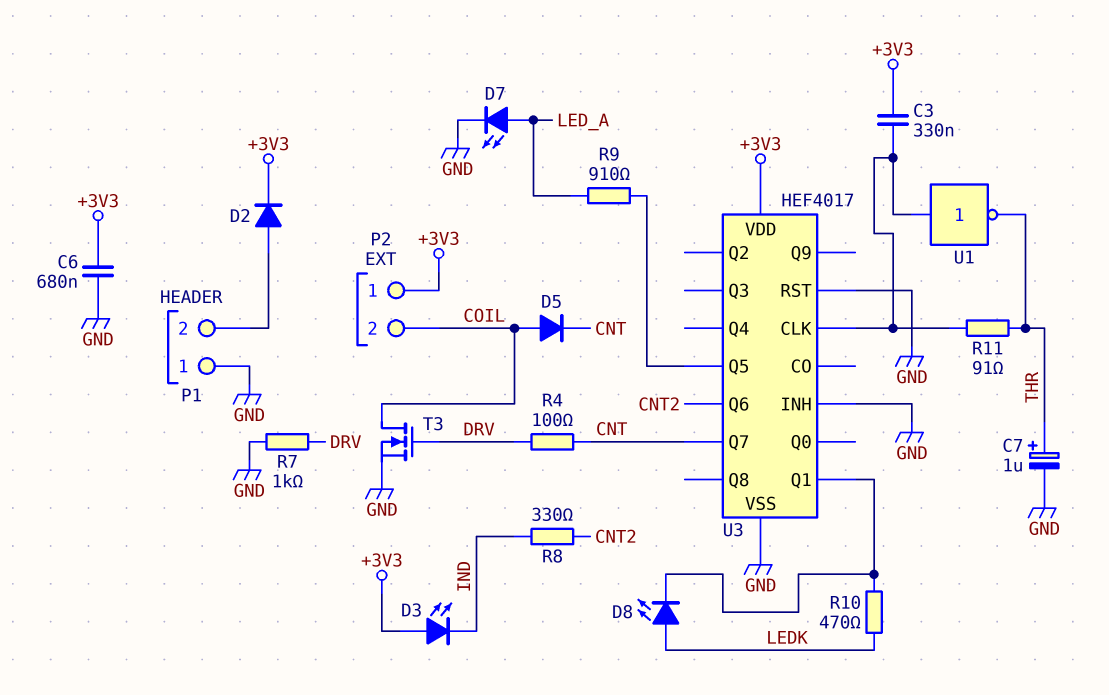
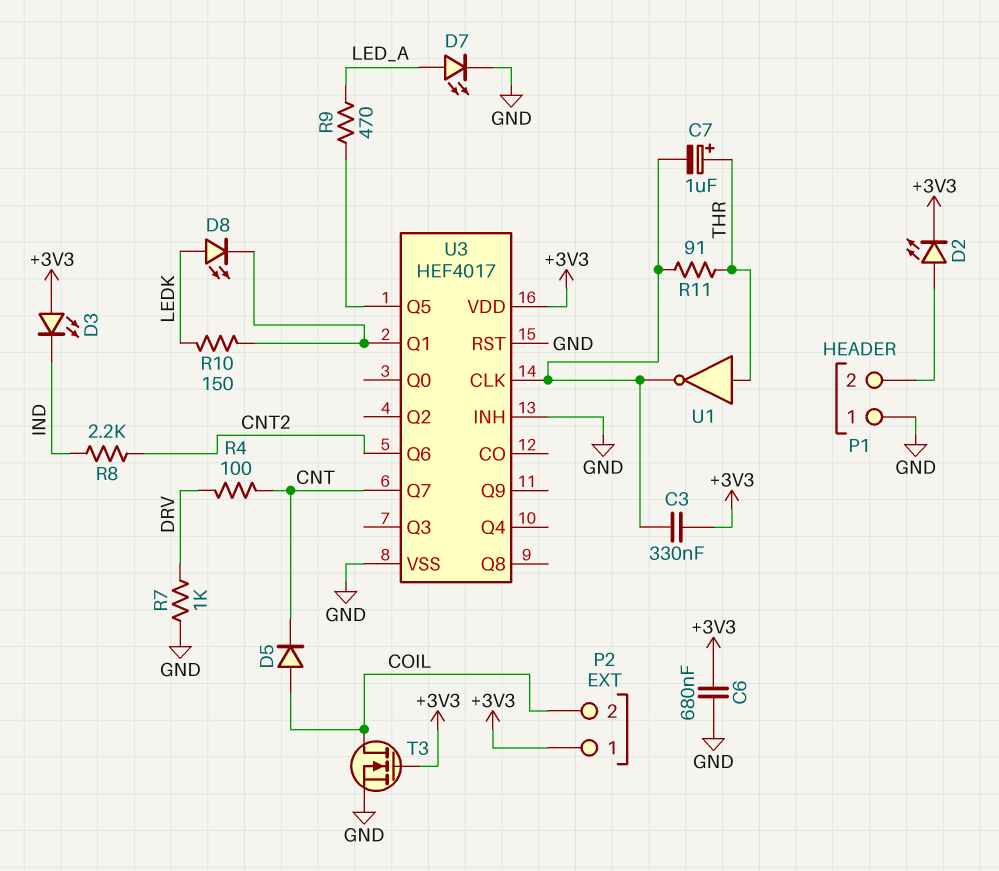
C7: 1uF (plus THR, minus GND) -> 1uF (plus THR, minus U3/CLK)
D2: diode (A P1/2, K +3V3) -> LED (A P1/2, K +3V3)
R8: 330 (CNT2, IND) -> 2.2k (CNT2, IND)
R9: 910 (LED_A, U3/Q5) -> 470 (LED_A, U3/Q5)
R10: 470 (LEDK, U3/Q1) -> 150 (LEDK, U3/Q1)
T3: NMOS (G DRV, D COIL, S GND) -> NMOS (G +3V3, D COIL, S GND)
U1: NOT (in U3/CLK, out THR) -> NOT (in THR, out U3/CLK)

